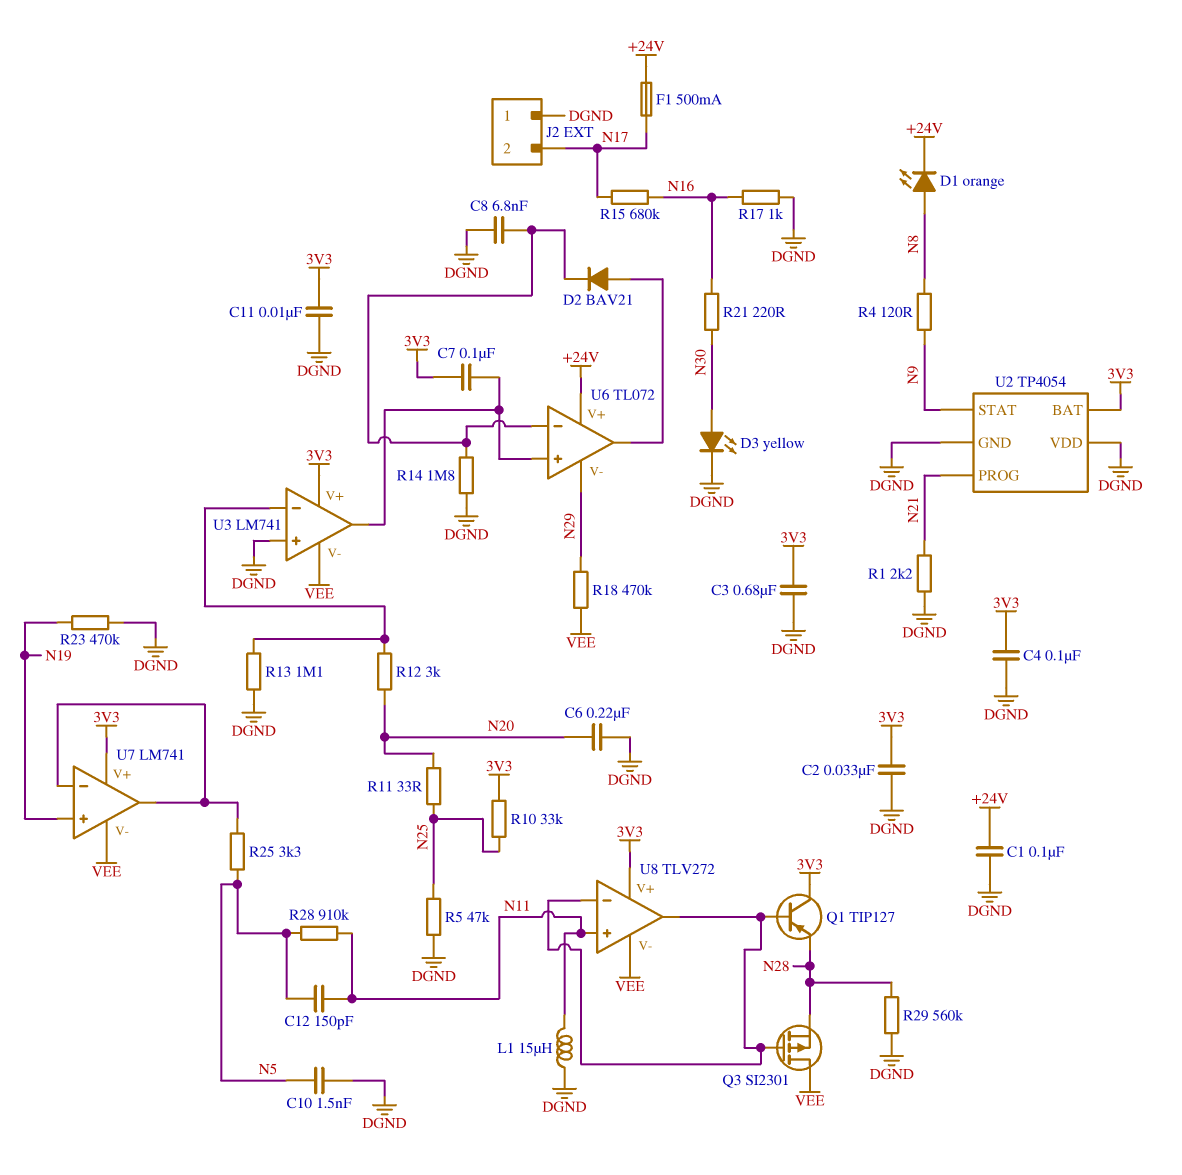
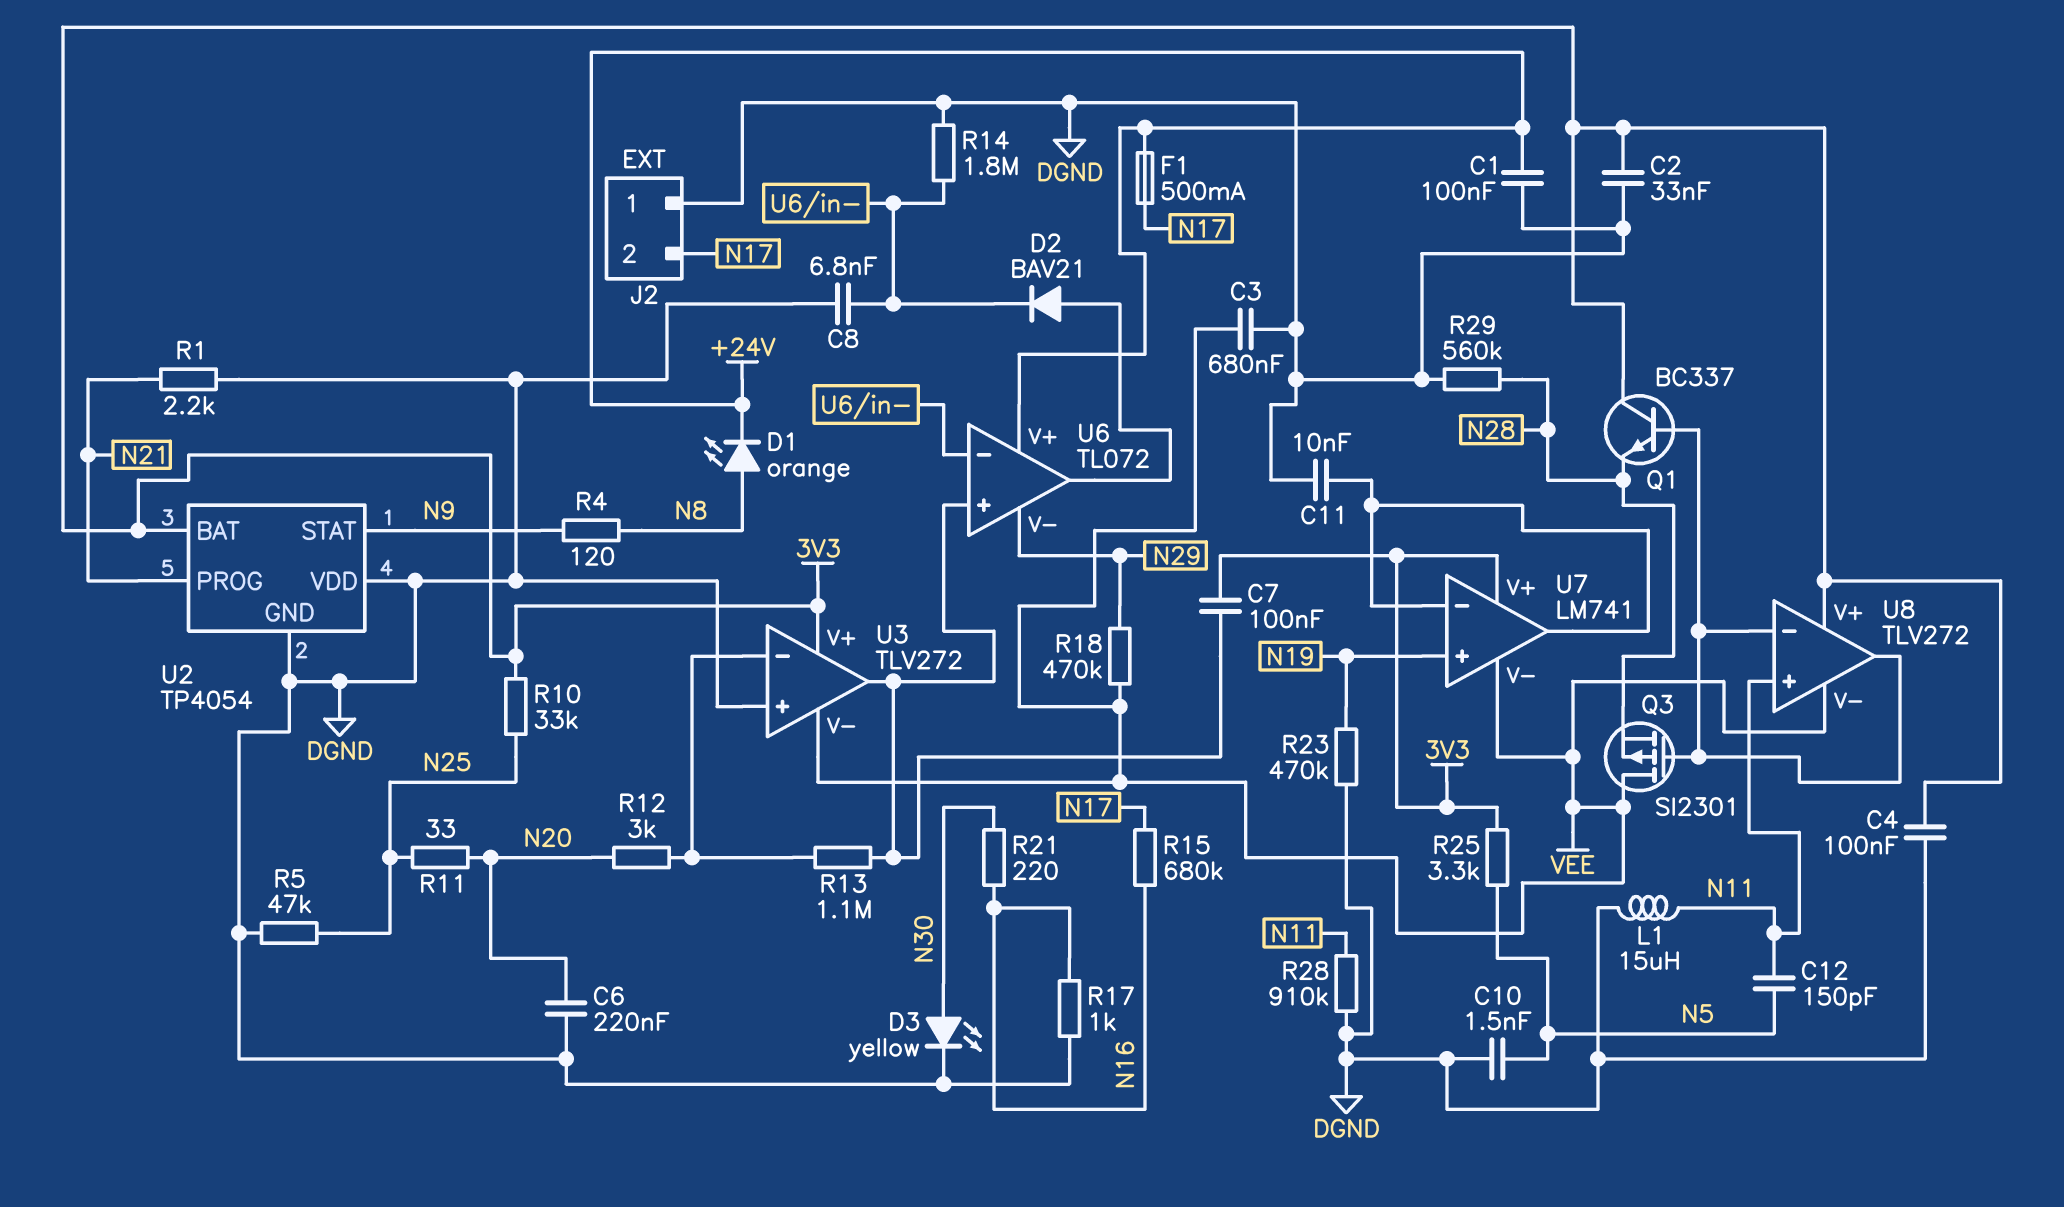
C3: 680nF (3V3, DGND) -> 680nF (DGND, VEE)
C11: 10nF (3V3, DGND) -> 10nF (DGND, U7/in-)
Q1: PNP TIP127 (B U8/in-, C 3V3, E N28) -> NPN BC337 (B U8/in-, C 3V3, E N28)
R13: 1.1M (DGND, U3/in-) -> 1.1M (U3/in-, U3/out)
R25: 3.3k (N5, U7/in-) -> 3.3k (3V3, N5)
R28: 910k (N5, N11) -> 910k (DGND, N11)
U3: LM741 -> TLV272

